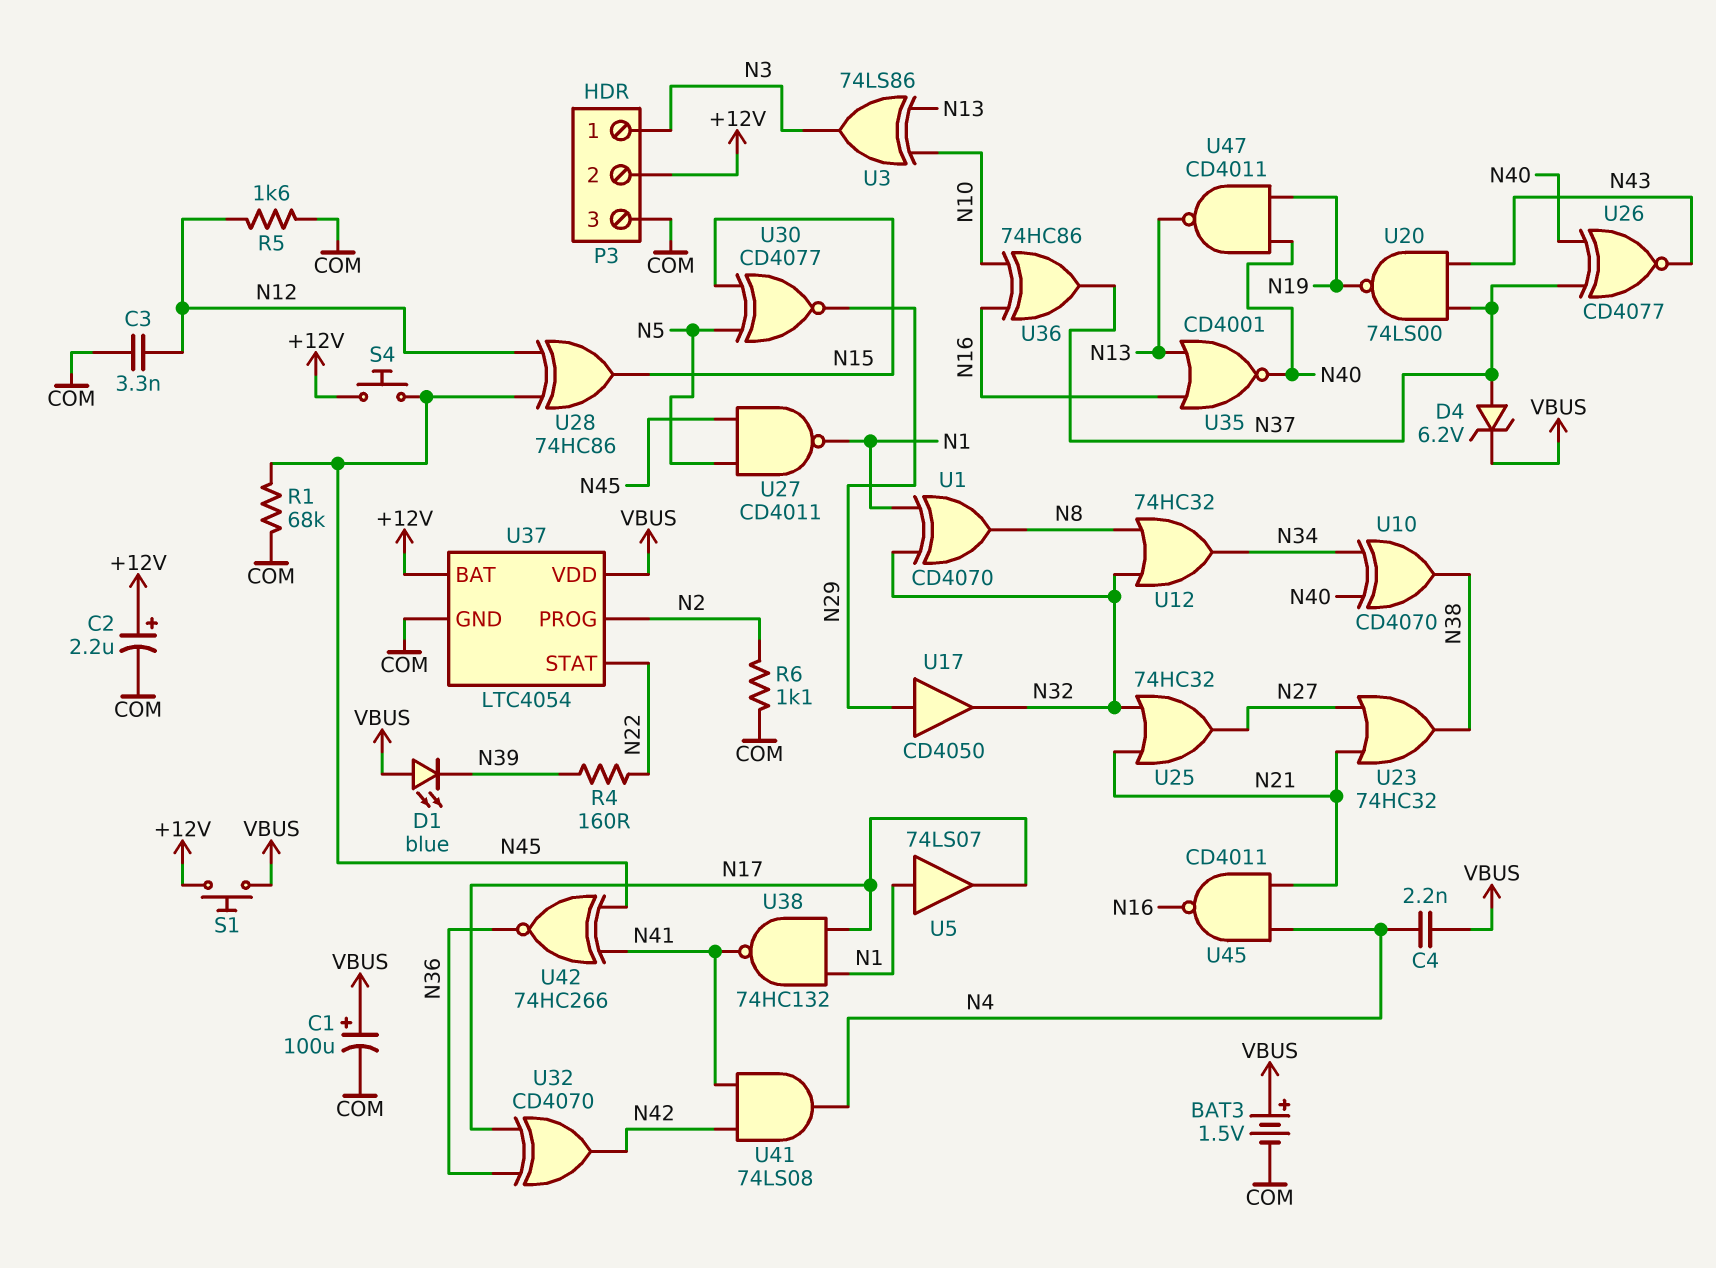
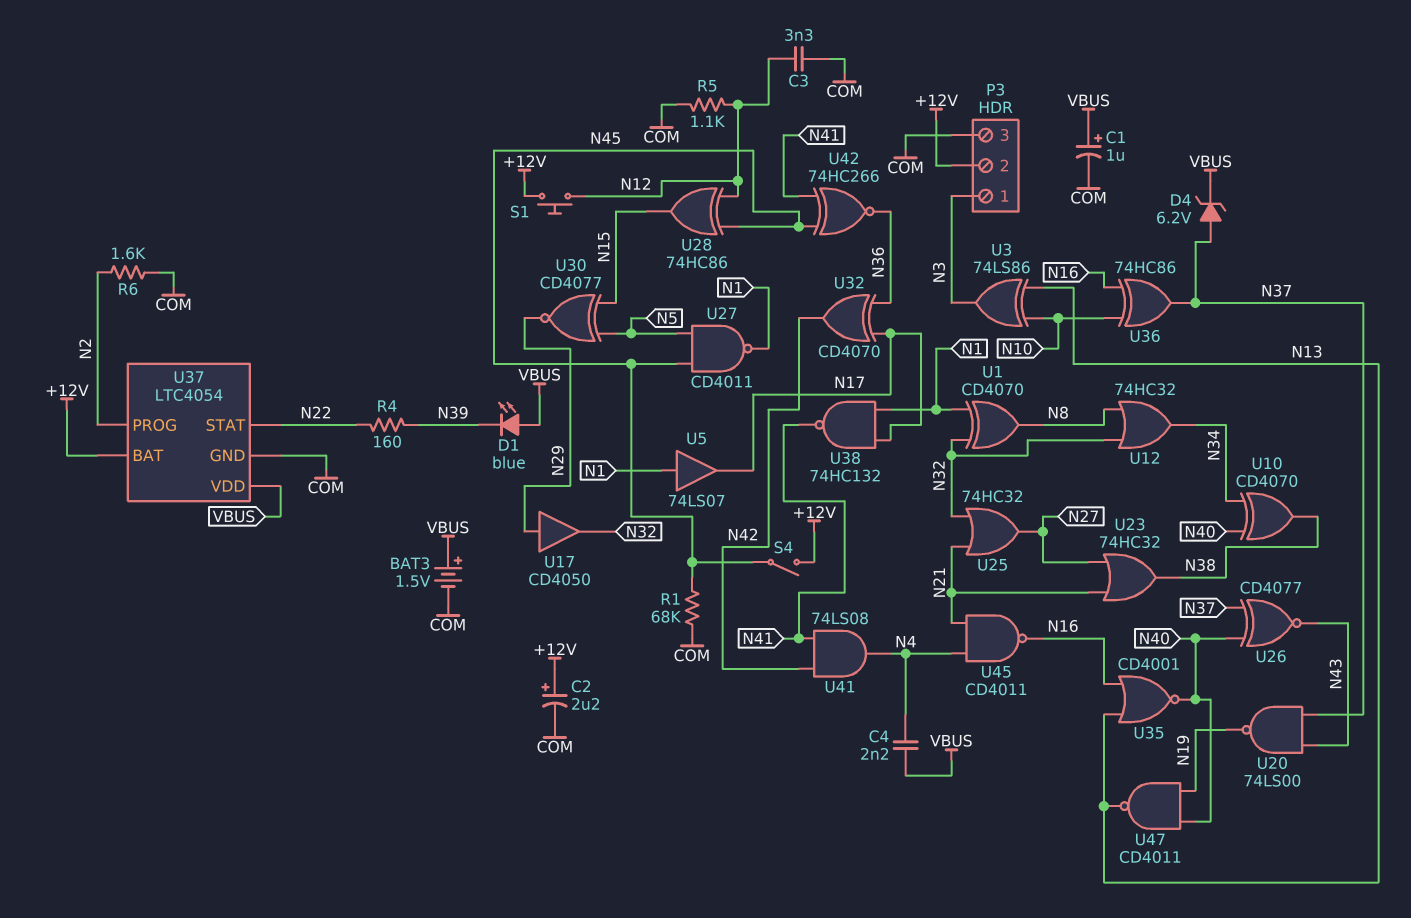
C1: 100uF (plus VBUS, minus COM) -> 1uF (plus VBUS, minus COM)
R5: 1.6k (COM, N12) -> 1.1k (COM, N12)
R6: 1.1k (COM, N2) -> 1.6k (COM, N2)
S1: button (+12V, VBUS) -> button (+12V, N12)
S4: button (+12V, N45) -> switch (+12V, N45)

